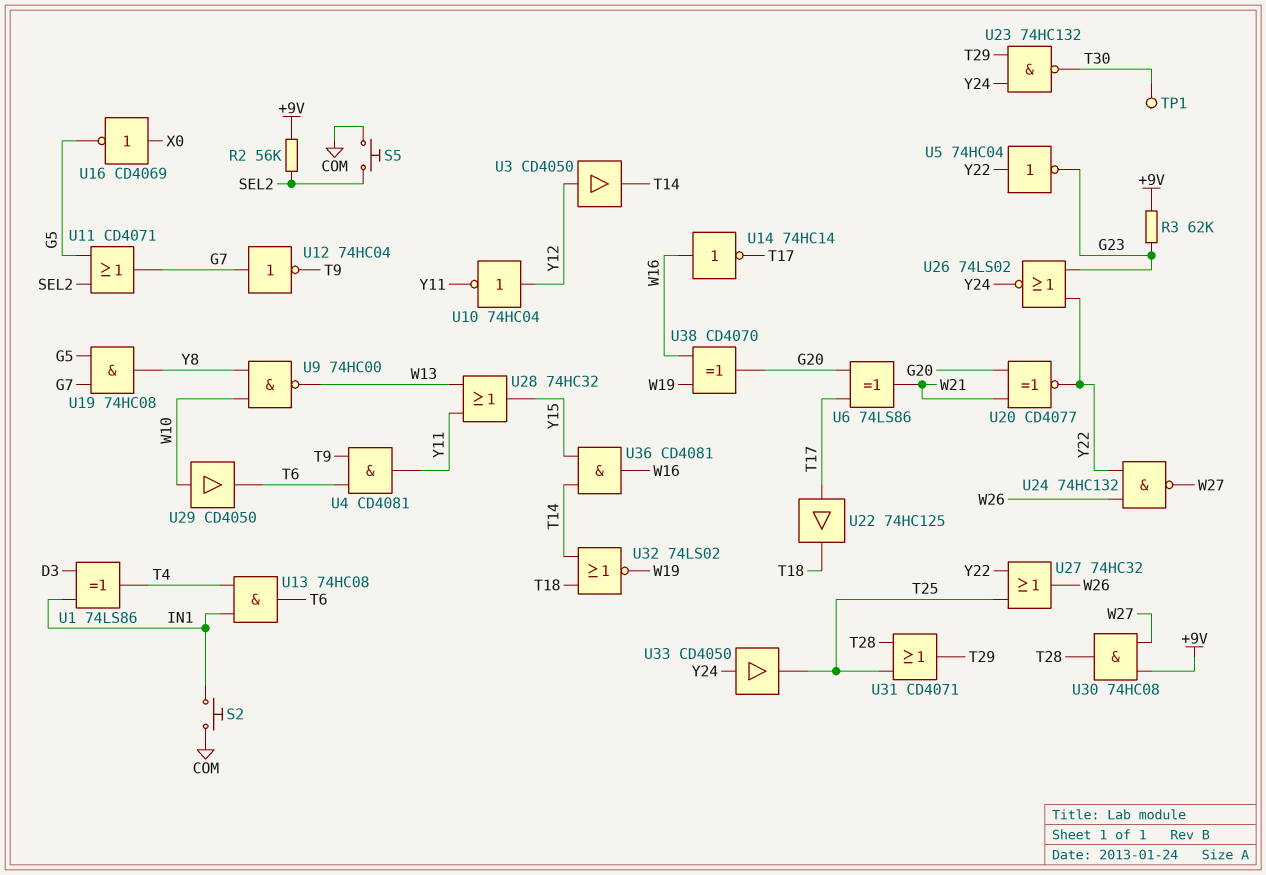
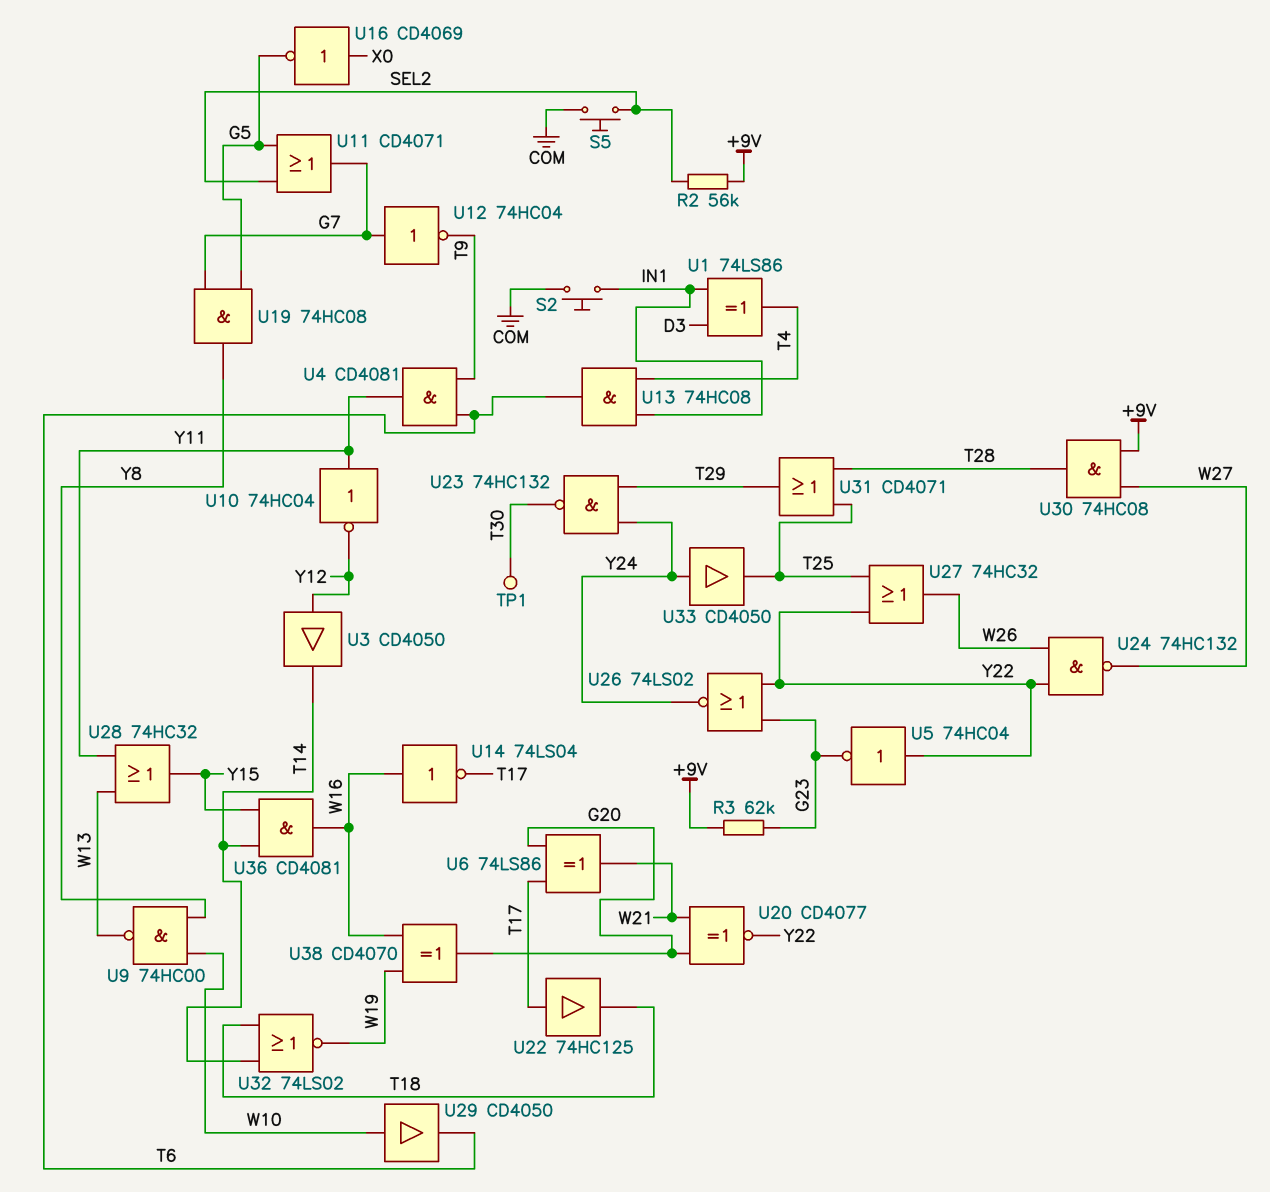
U10: NOT 74HC04 (in Y12, out Y11) -> NOT 74HC04 (in Y11, out Y12)
U14: NOT 74HC14 (in W16, out T17) -> NOT 74LS04 (in W16, out T17)

